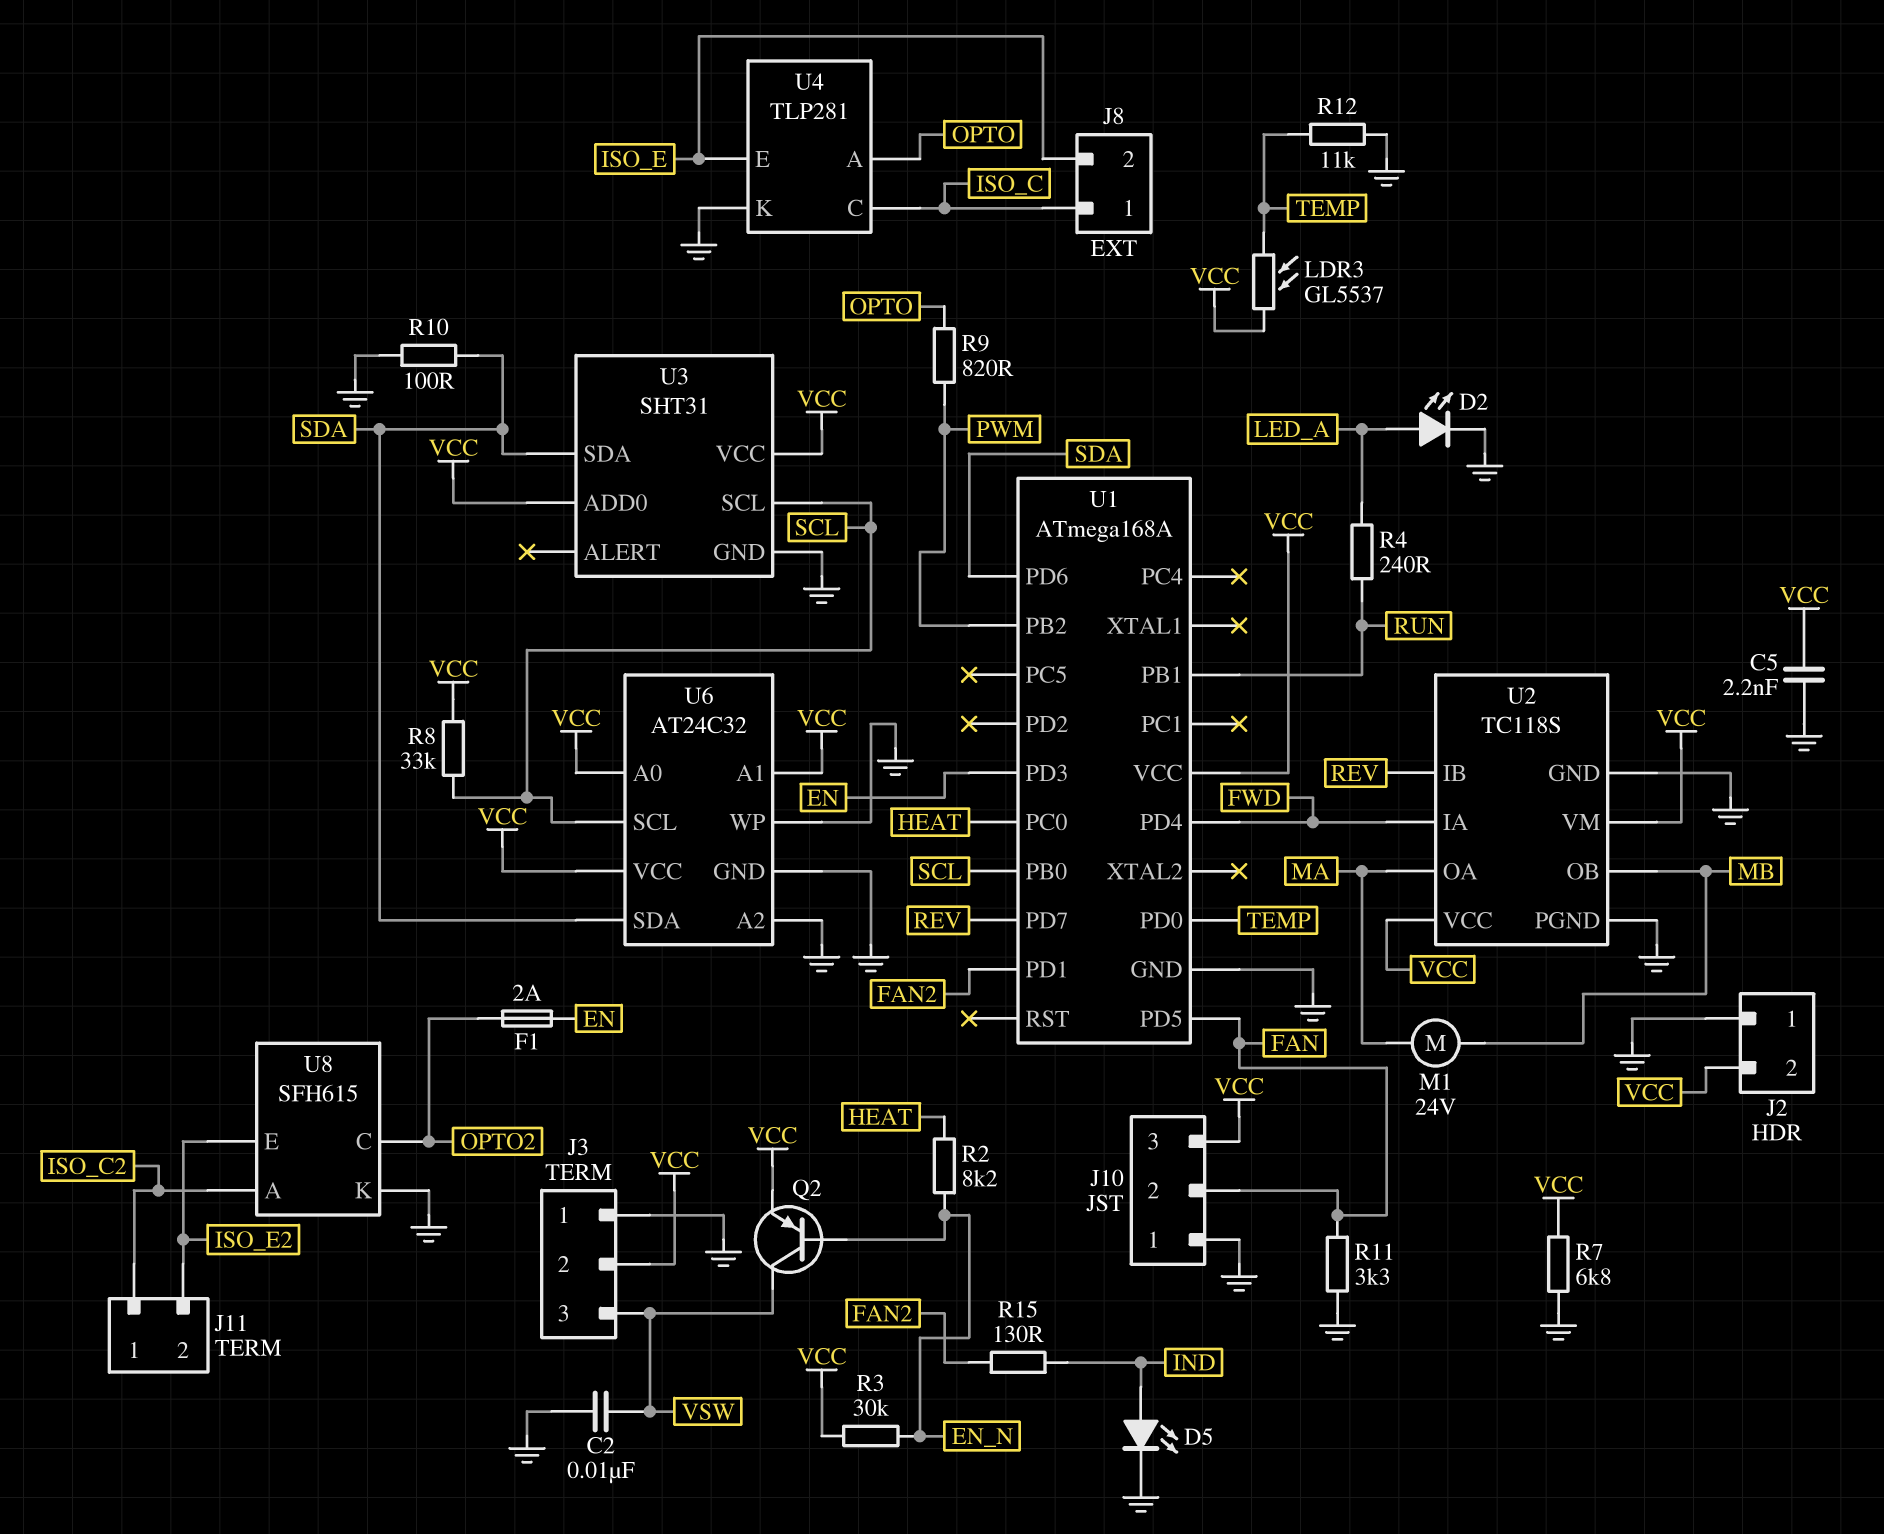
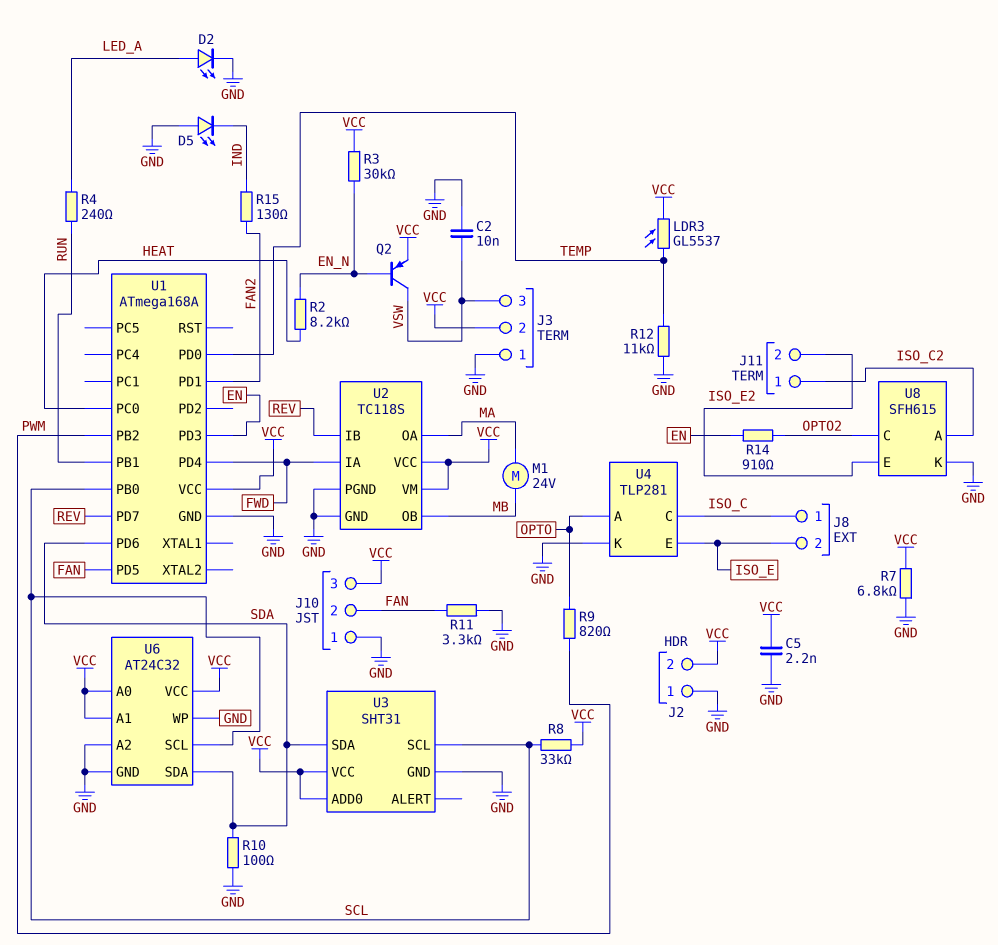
D5: LED (A IND, K GND) -> LED (A GND, K IND)
F1: 2A (EN, OPTO2) -> none
R14: none -> 910 (EN, OPTO2)

